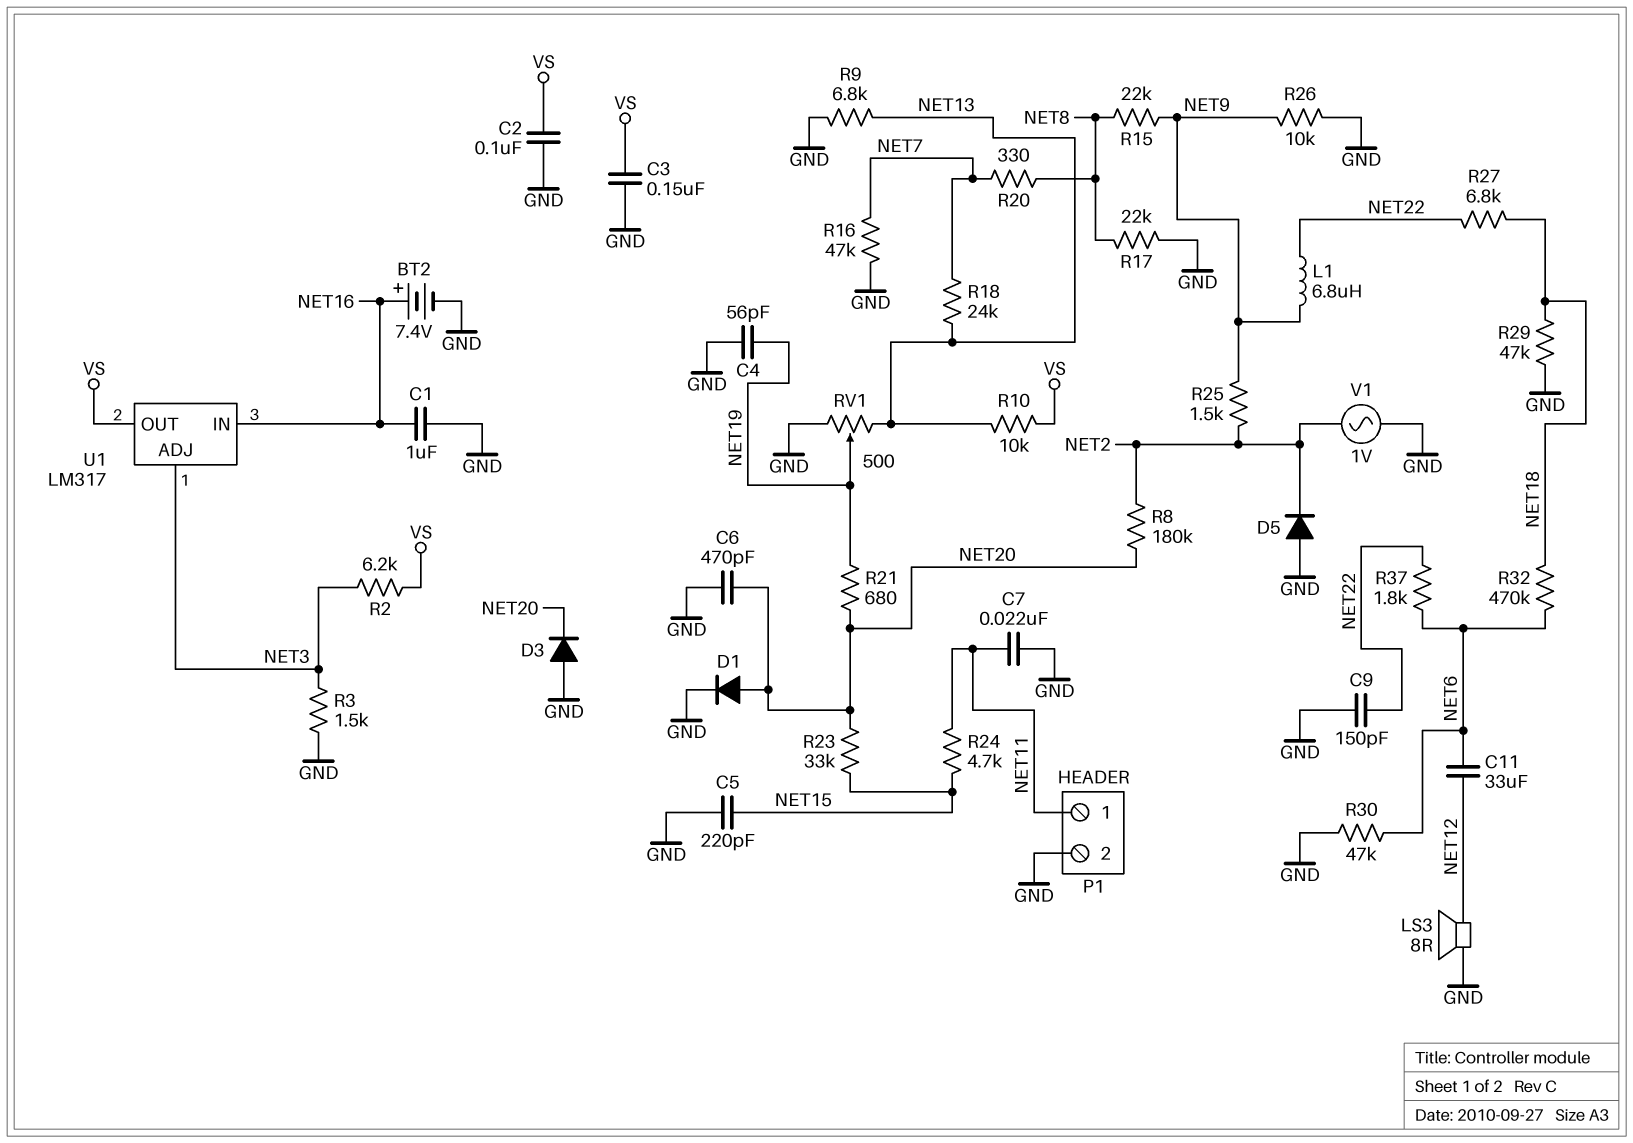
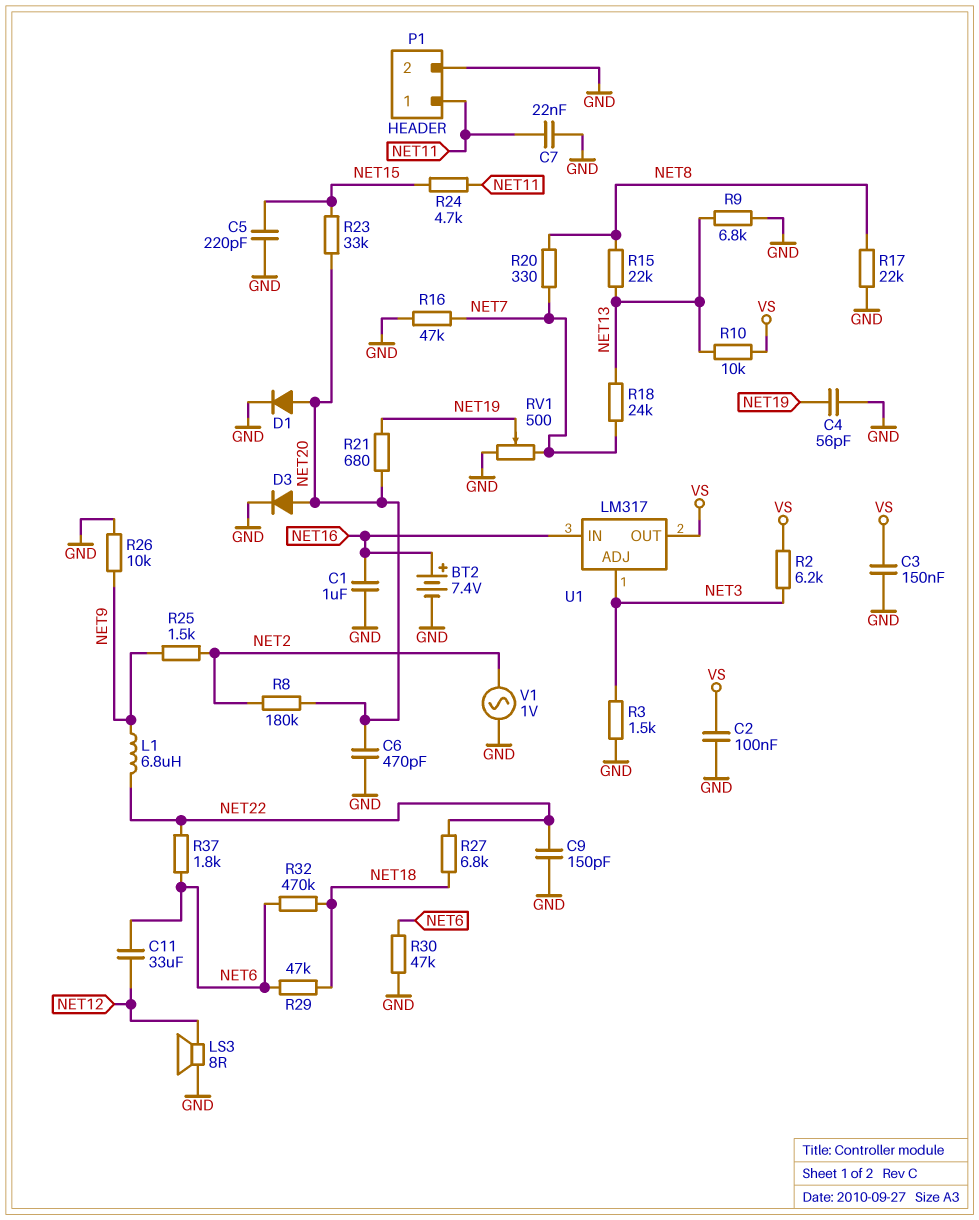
D3: diode (A GND, K NET20) -> diode (A NET20, K GND)
D5: diode (A GND, K NET2) -> none
R15: 22k (NET8, NET9) -> 22k (NET8, NET13)
R29: 47k (GND, NET18) -> 47k (NET6, NET18)
RV1: 500 (GND, NET13, wiper NET19) -> 500 (GND, NET7, wiper NET19)

